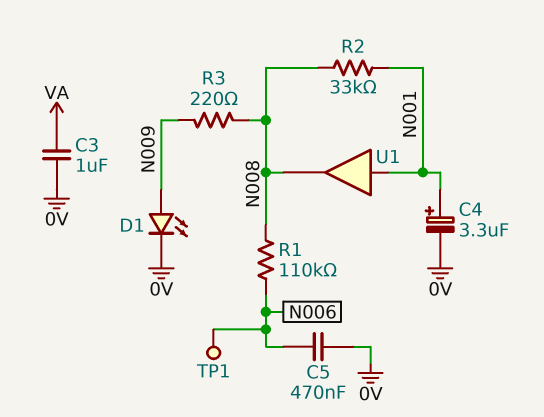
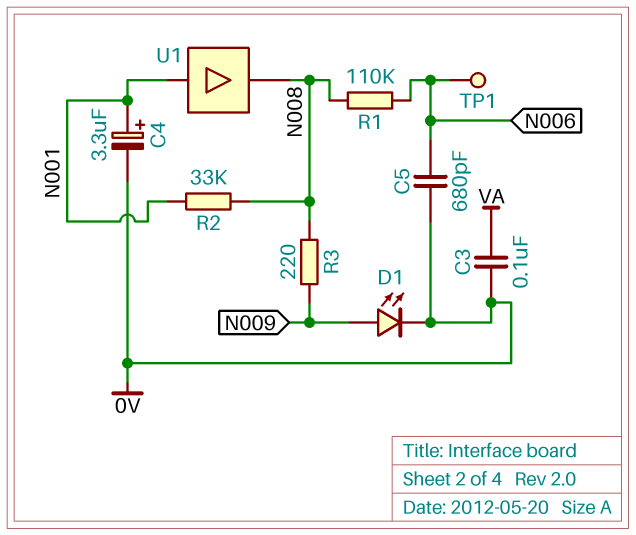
C3: 1uF (0V, VA) -> 100nF (0V, VA)
C5: 470nF (0V, N006) -> 680pF (0V, N006)

